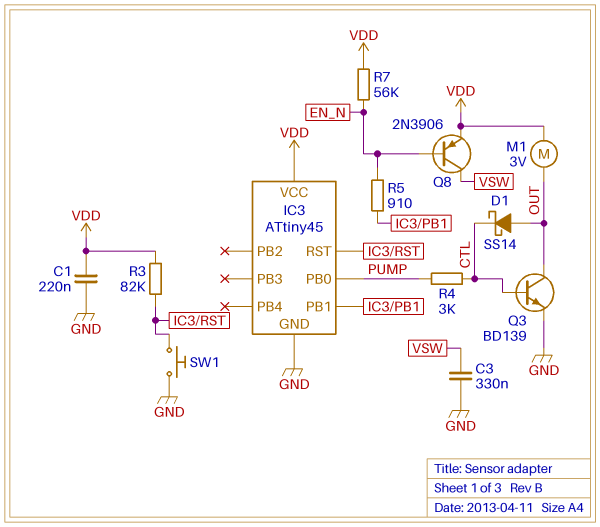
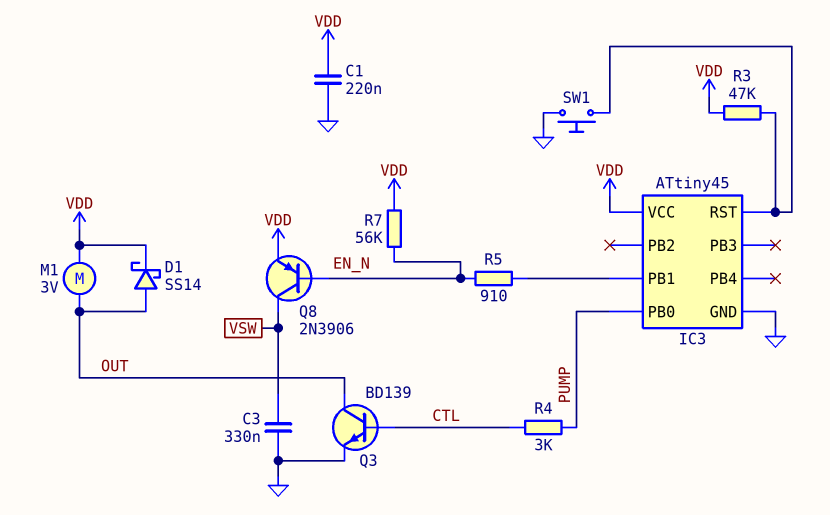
D1: schottky SS14 (A OUT, K CTL) -> schottky SS14 (A OUT, K VDD)
R3: 82k (IC3/RST, VDD) -> 47k (IC3/RST, VDD)

